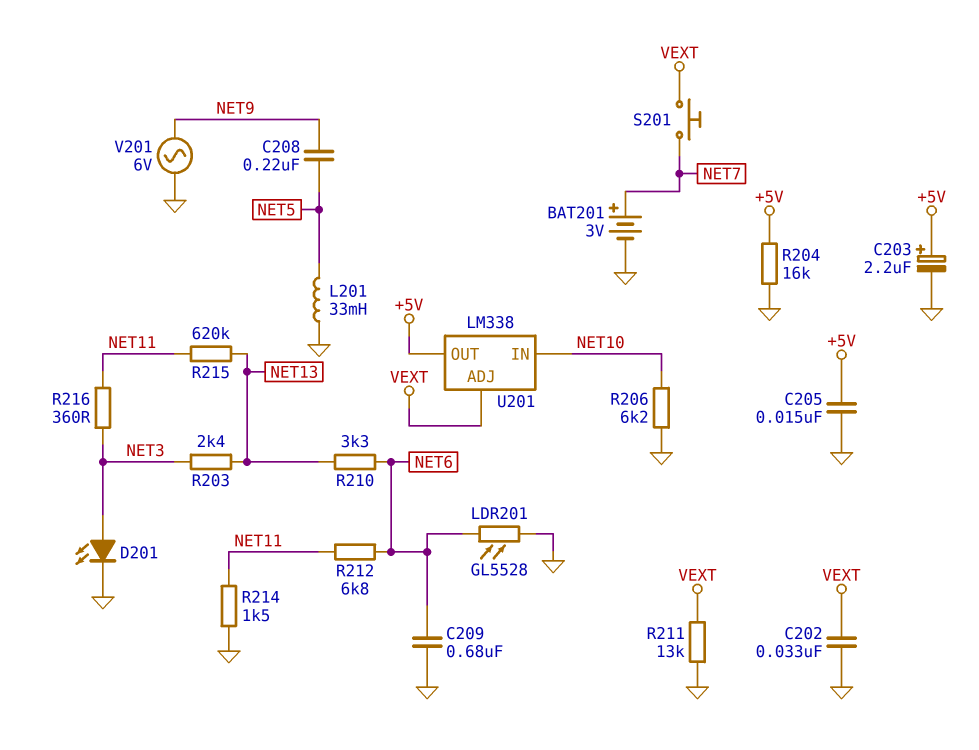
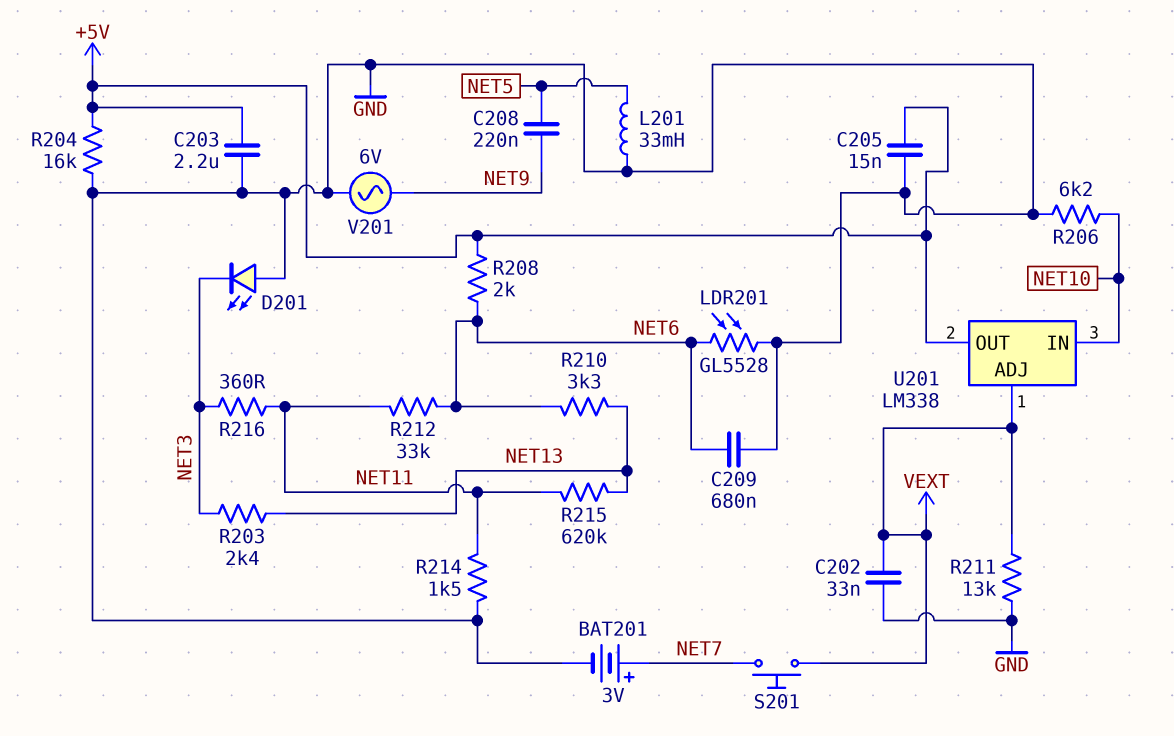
C203: 2.2uF (plus +5V, minus GND) -> 2.2uF (+5V, GND)
D201: LED (A NET3, K GND) -> LED (A GND, K NET3)
R208: none -> 2k (+5V, NET6)
R212: 6.8k (NET6, NET11) -> 33k (NET6, NET11)

